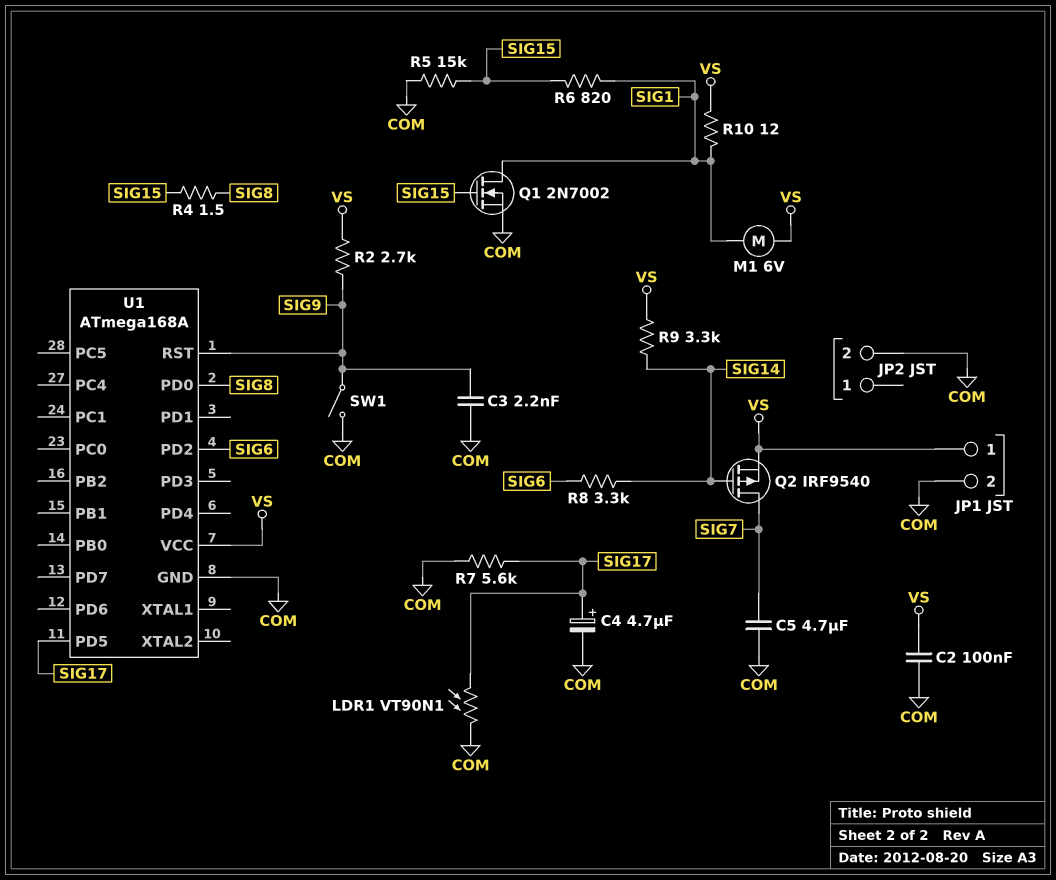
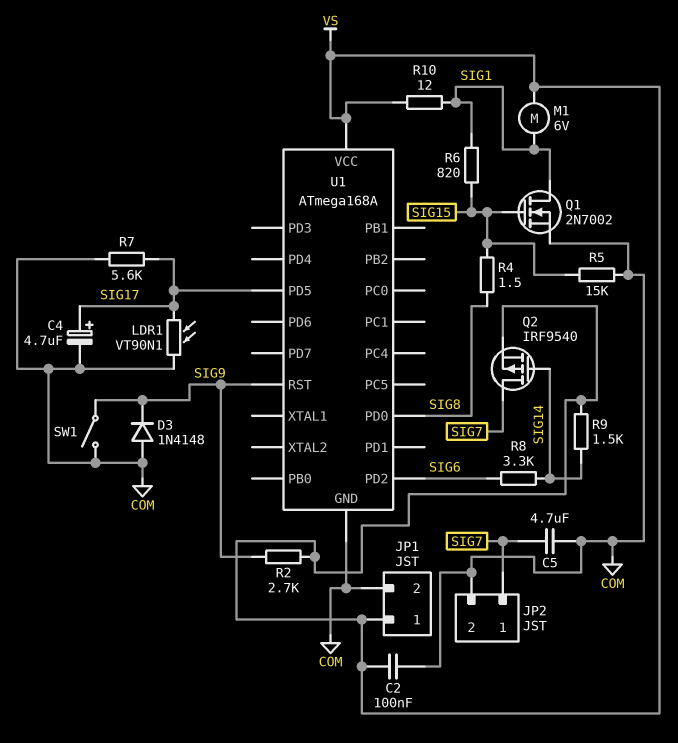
C3: 2.2nF (COM, SIG9) -> none
D3: none -> diode 1N4148 (A COM, K SIG9)
JP2 pin 1: none -> SIG7
R9: 3.3k (SIG14, VS) -> 1.5k (SIG14, VS)

